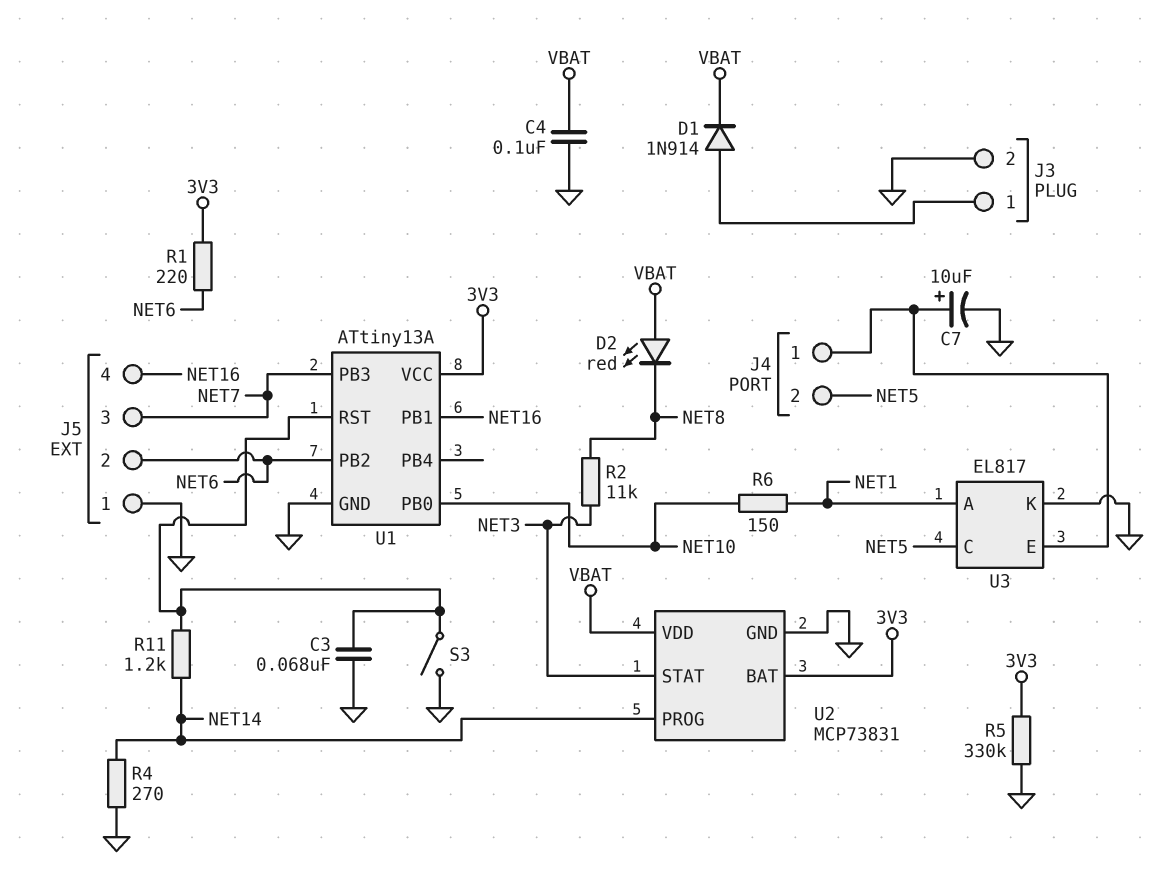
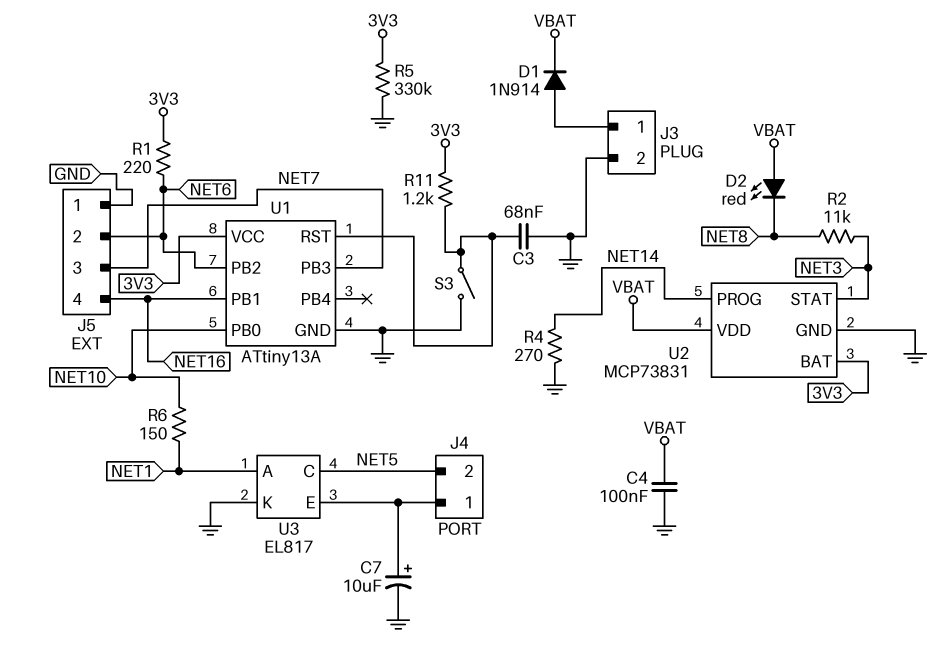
R11: 1.2k (NET14, U1/RST) -> 1.2k (3V3, U1/RST)

